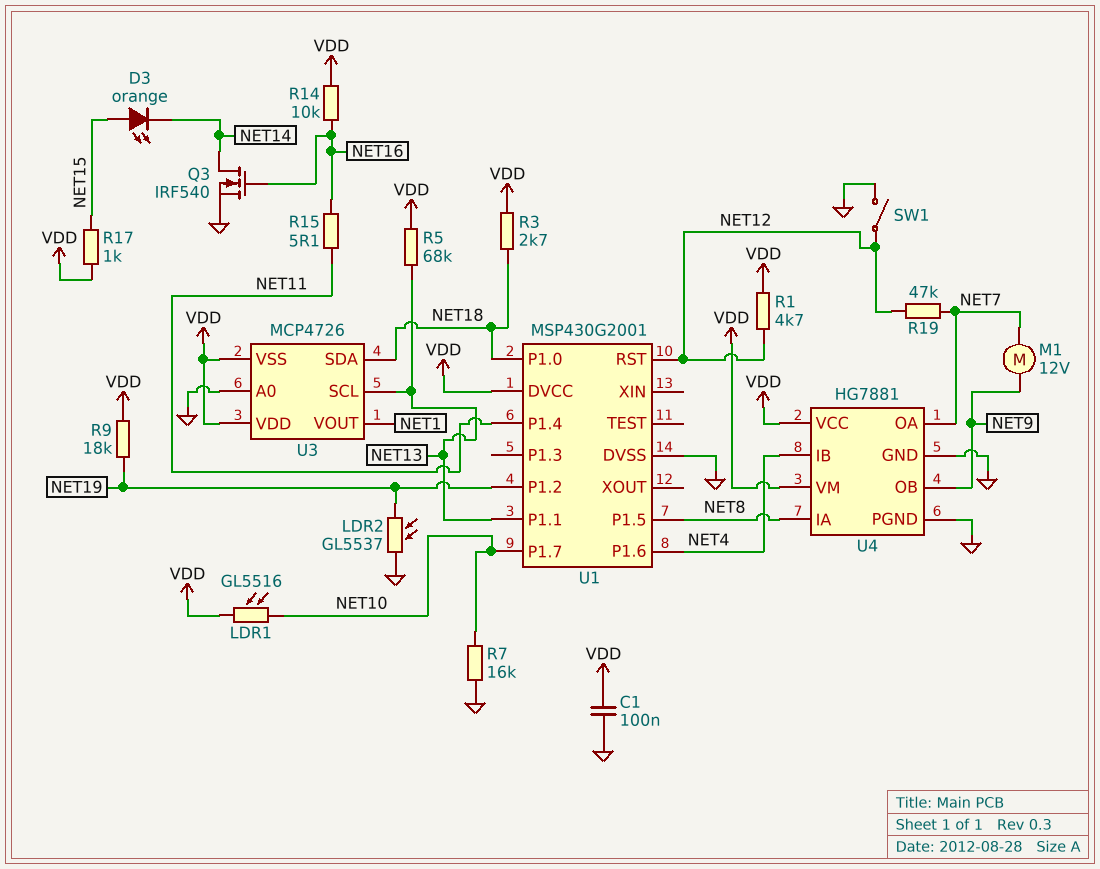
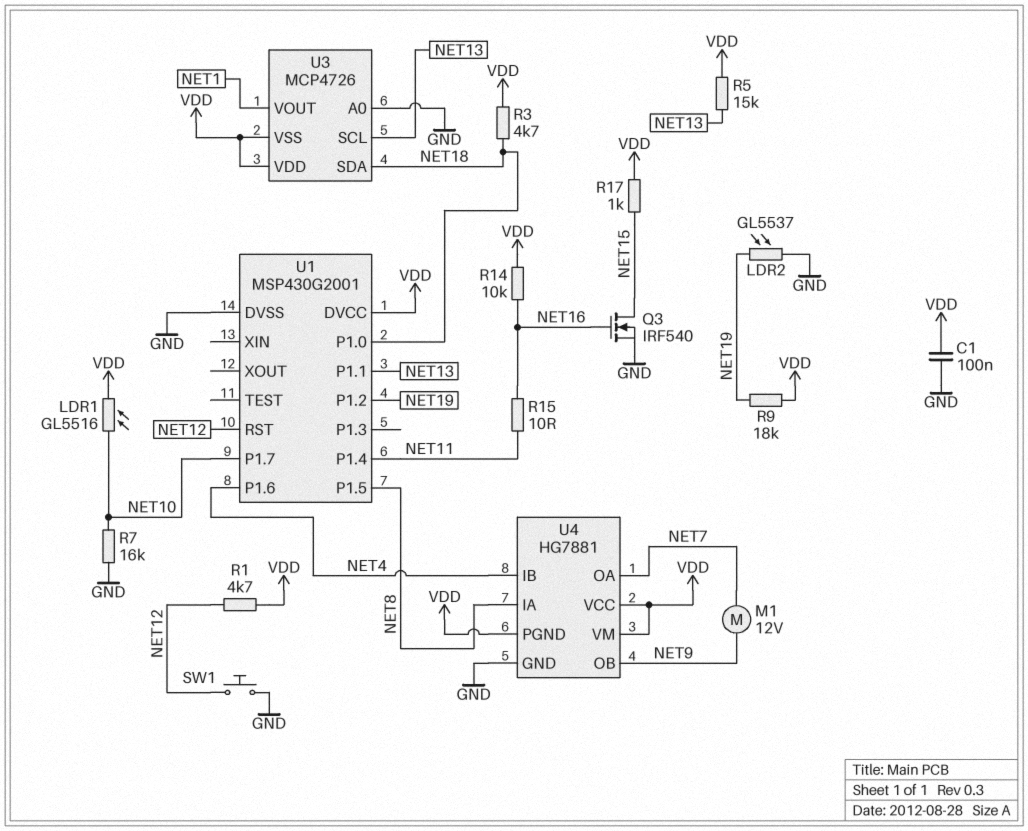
D3: LED orange (A NET15, K NET14) -> none
Q3: NMOS IRF540 (G NET16, D NET14, S GND) -> NMOS IRF540 (G NET16, D NET15, S GND)
R3: 2.7k (NET18, VDD) -> 4.7k (NET18, VDD)
R5: 68k (NET13, VDD) -> 15k (NET13, VDD)
R15: 5.1 (NET11, NET16) -> 10 (NET11, NET16)
R19: 47k (NET7, NET12) -> none
SW1: switch (GND, NET12) -> button (GND, NET12)
U4 pin PGND: GND -> VDD

